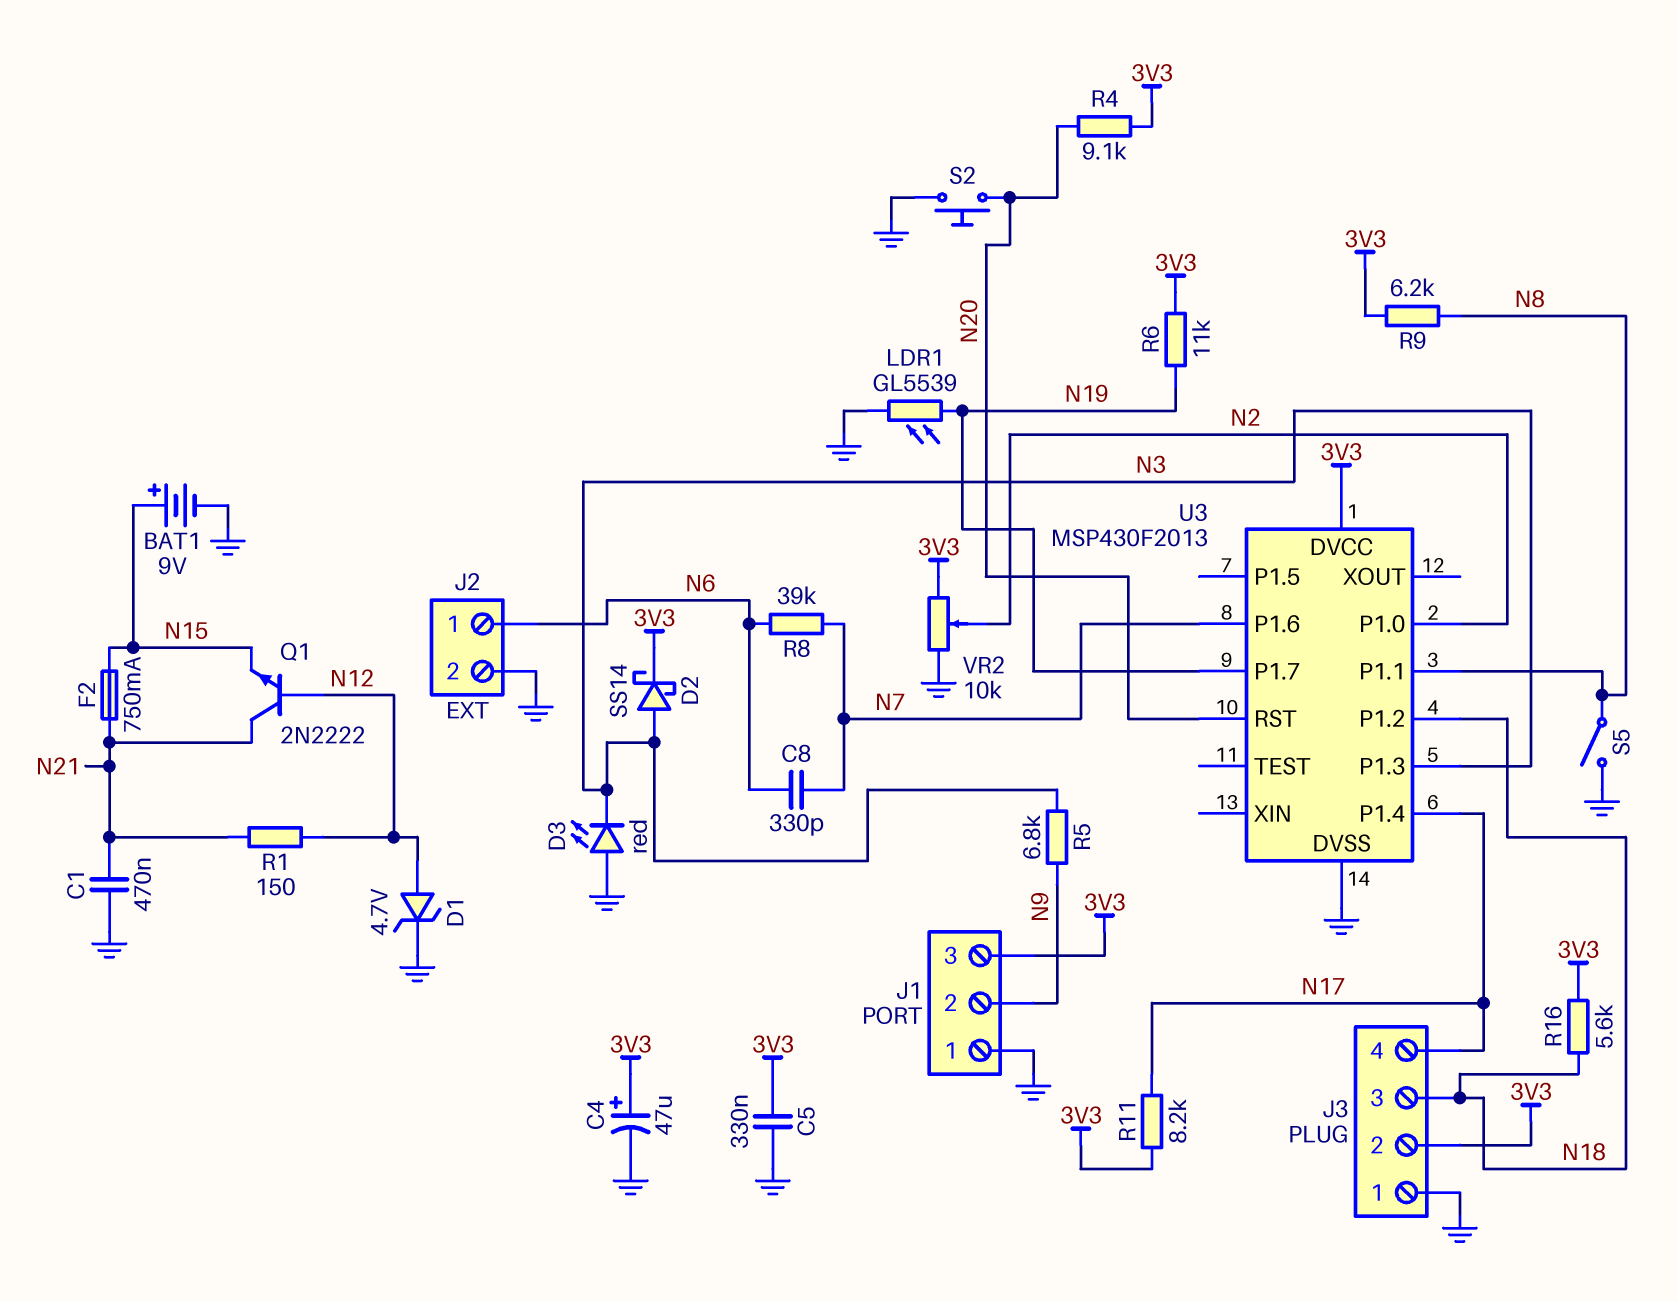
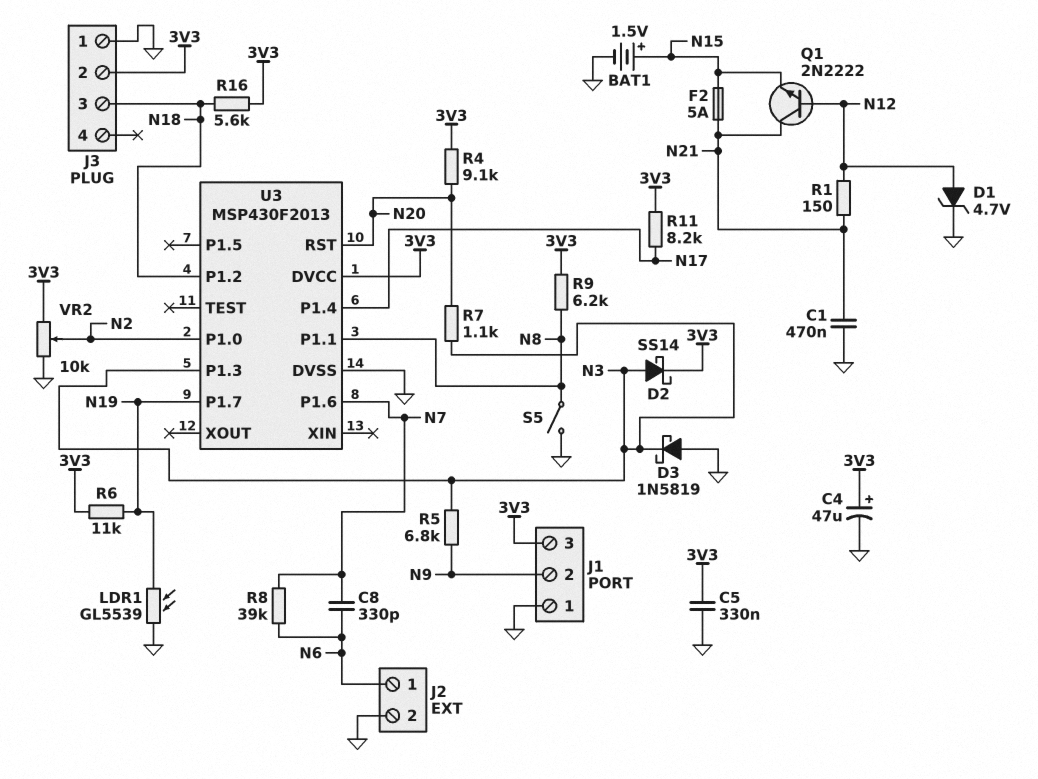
BAT1: 9V (plus N15, minus GND) -> 1.5V (plus N15, minus GND)
D3: LED red (A GND, K N3) -> schottky 1N5819 (A GND, K N3)
F2: 750mA (N15, N21) -> 5A (N15, N21)
J3 pin 4: N17 -> none
R7: none -> 1.1k (N3, N20)
S2: button (GND, N20) -> none

